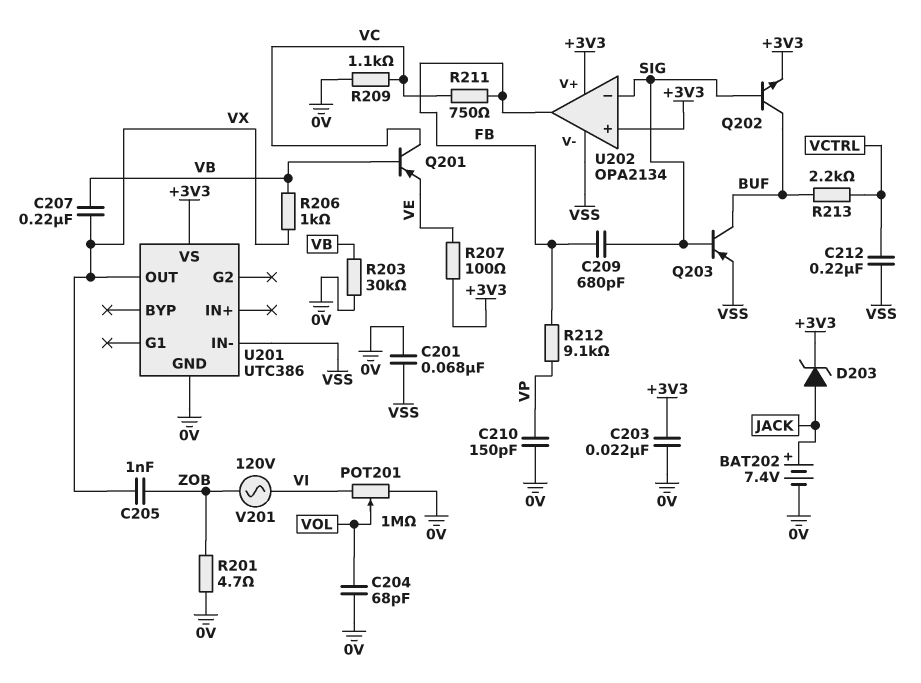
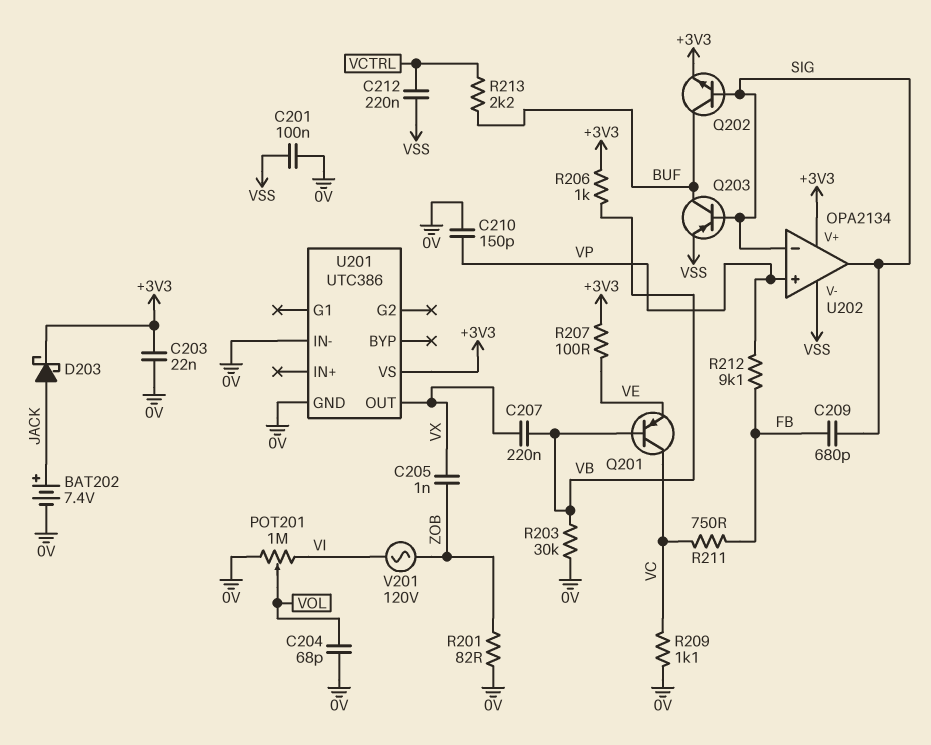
C201: 68nF (0V, VSS) -> 100nF (0V, VSS)
D203: zener (A JACK, K +3V3) -> schottky (A JACK, K +3V3)
R201: 4.7 (0V, ZOB) -> 82 (0V, ZOB)
R206: 1k (VB, VX) -> 1k (+3V3, VB)
U201 pin IN-: VSS -> 0V
U202 pin in+: +3V3 -> VP
U202 pin out: FB -> SIG

